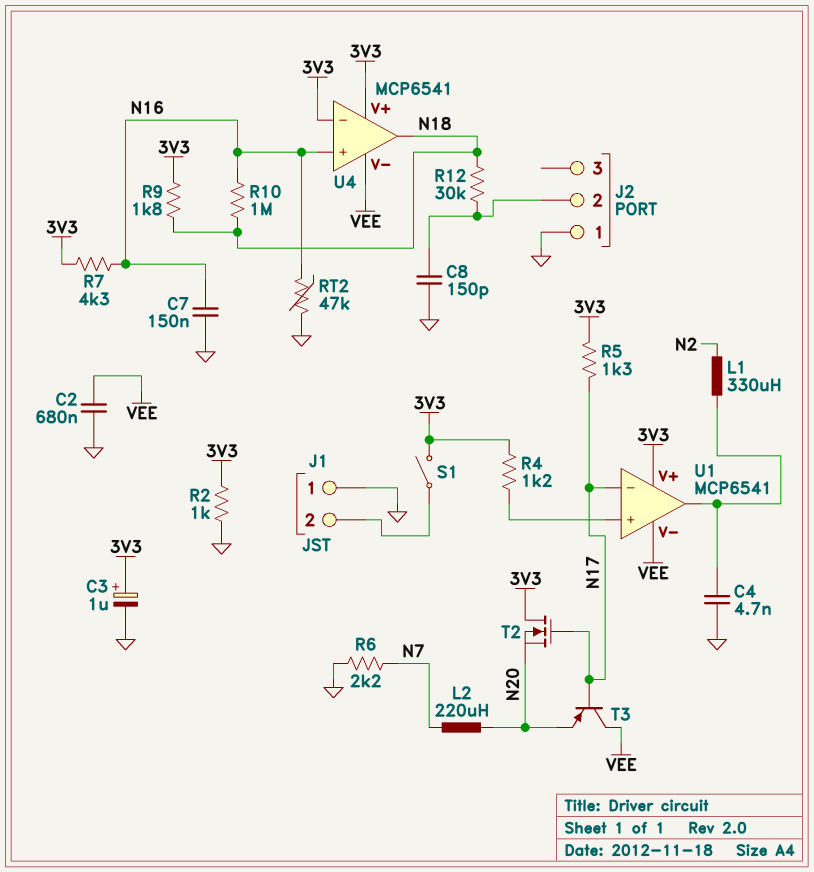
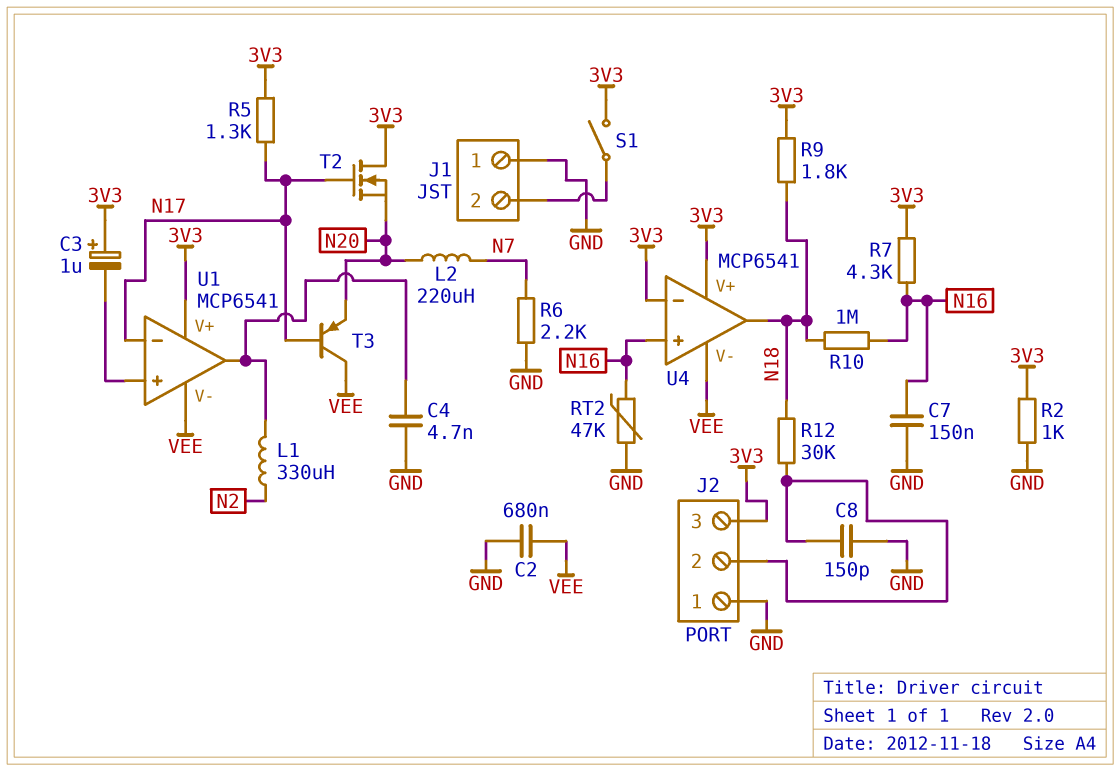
C3: 1uF (plus 3V3, minus GND) -> 1uF (plus 3V3, minus U1/in+)
J2 pin 3: none -> 3V3
R4: 1.2k (3V3, U1/in+) -> none

